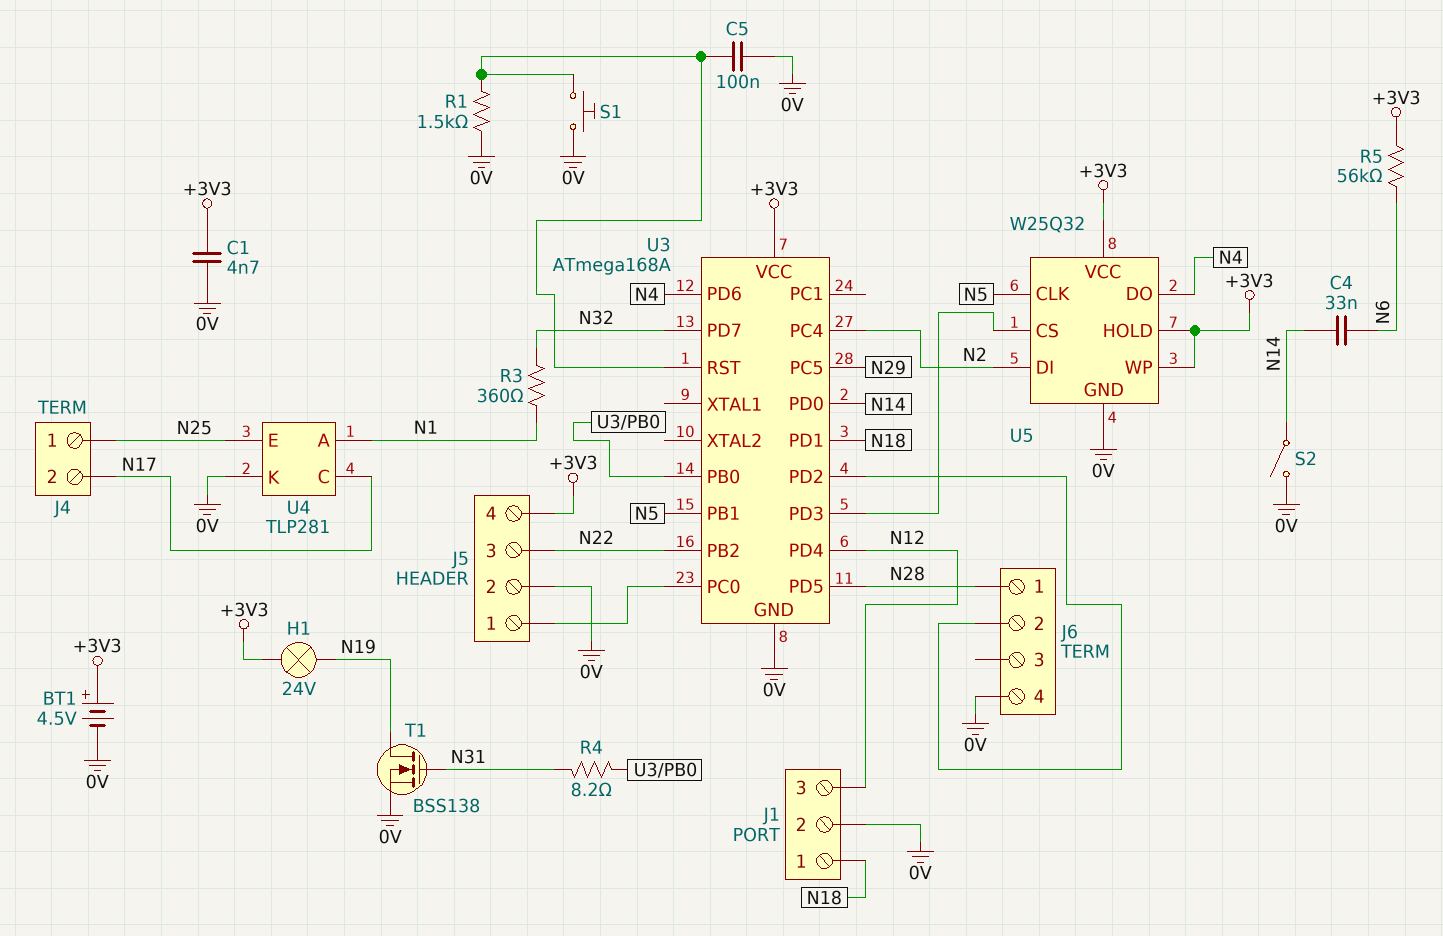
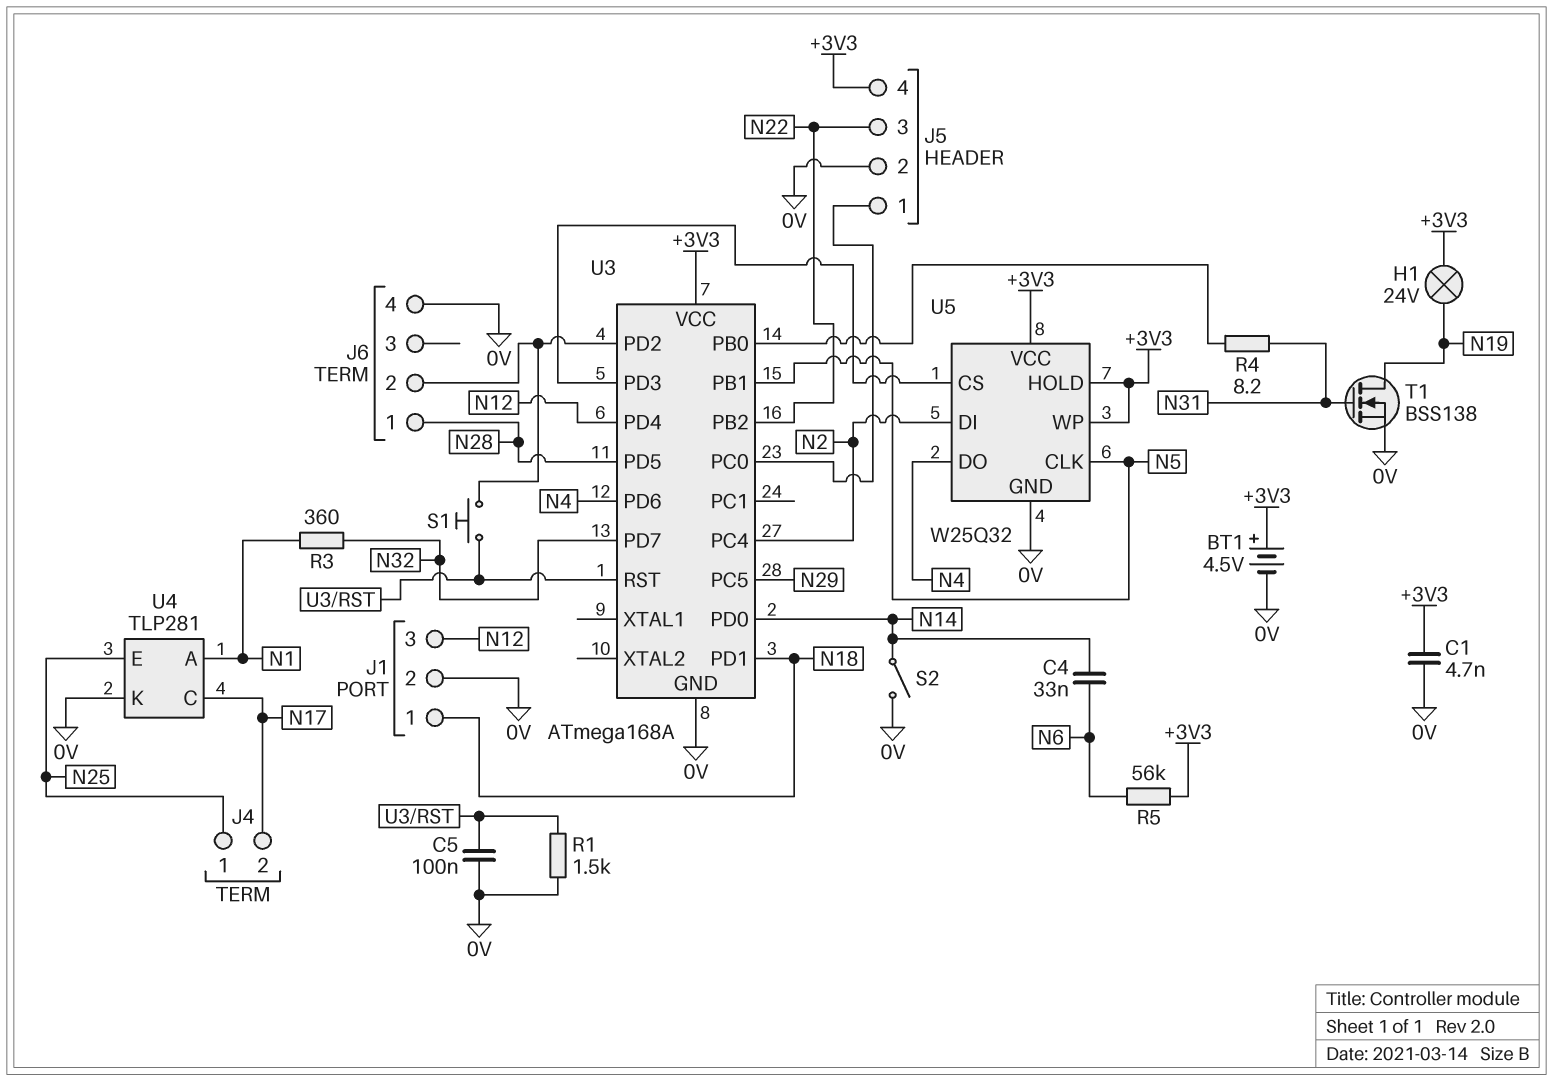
S1: button (0V, U3/RST) -> button (J6/2, U3/RST)

